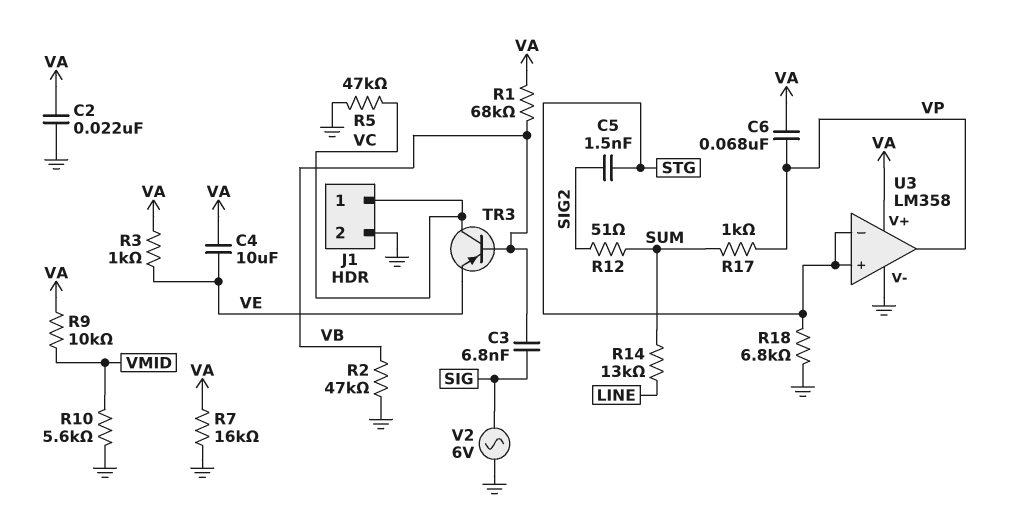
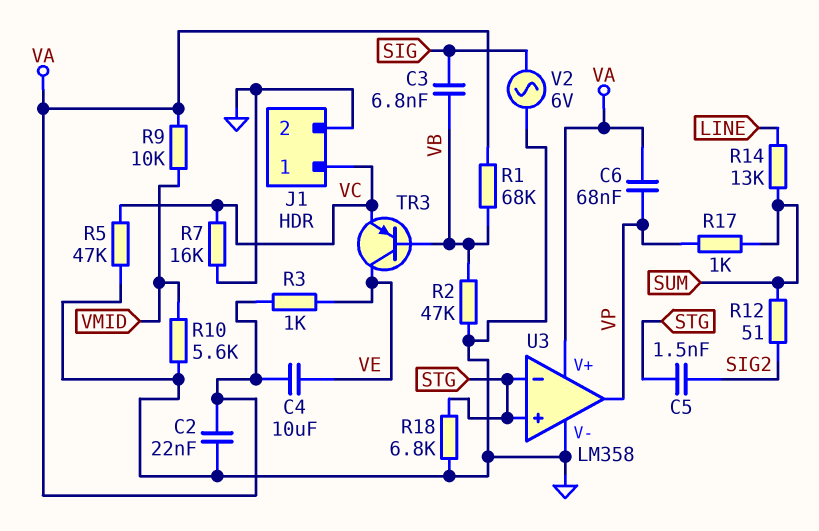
R7: 16k (GND, VA) -> 16k (GND, VC)
TR3: PNP (B VB, C VC, E VE) -> PNP (B VB, C VE, E VC)

